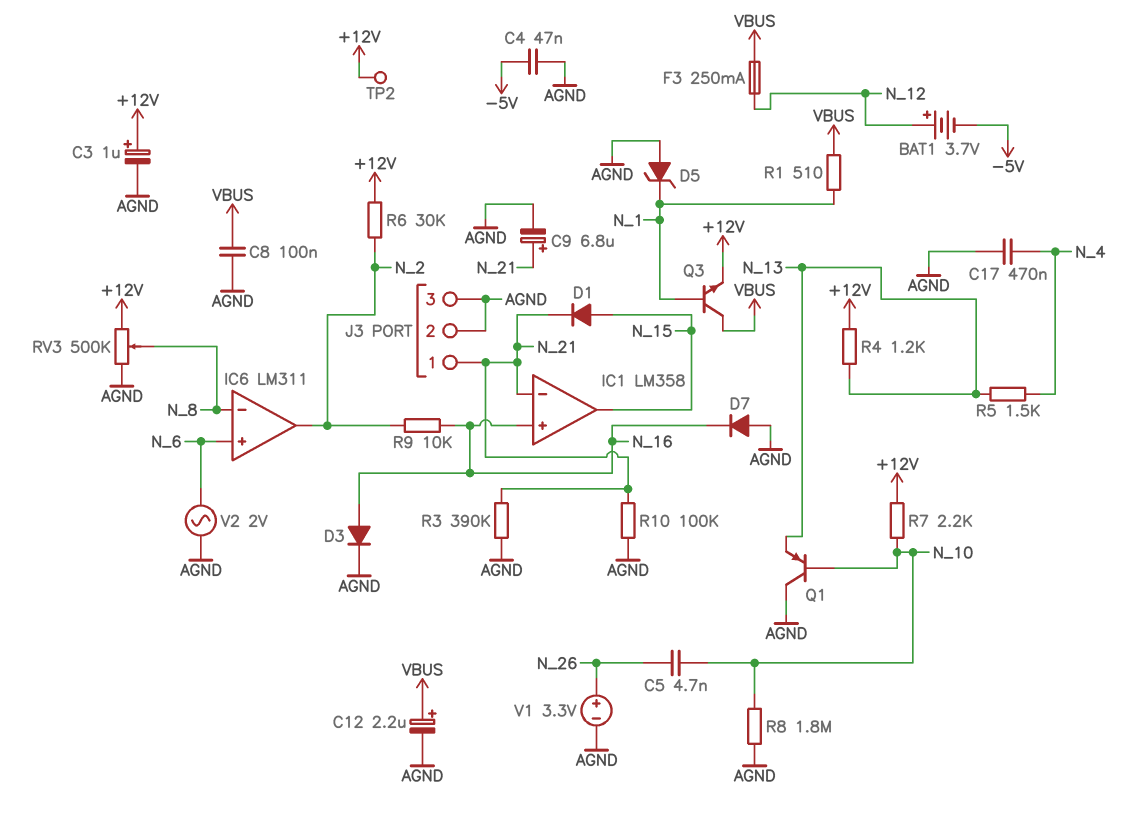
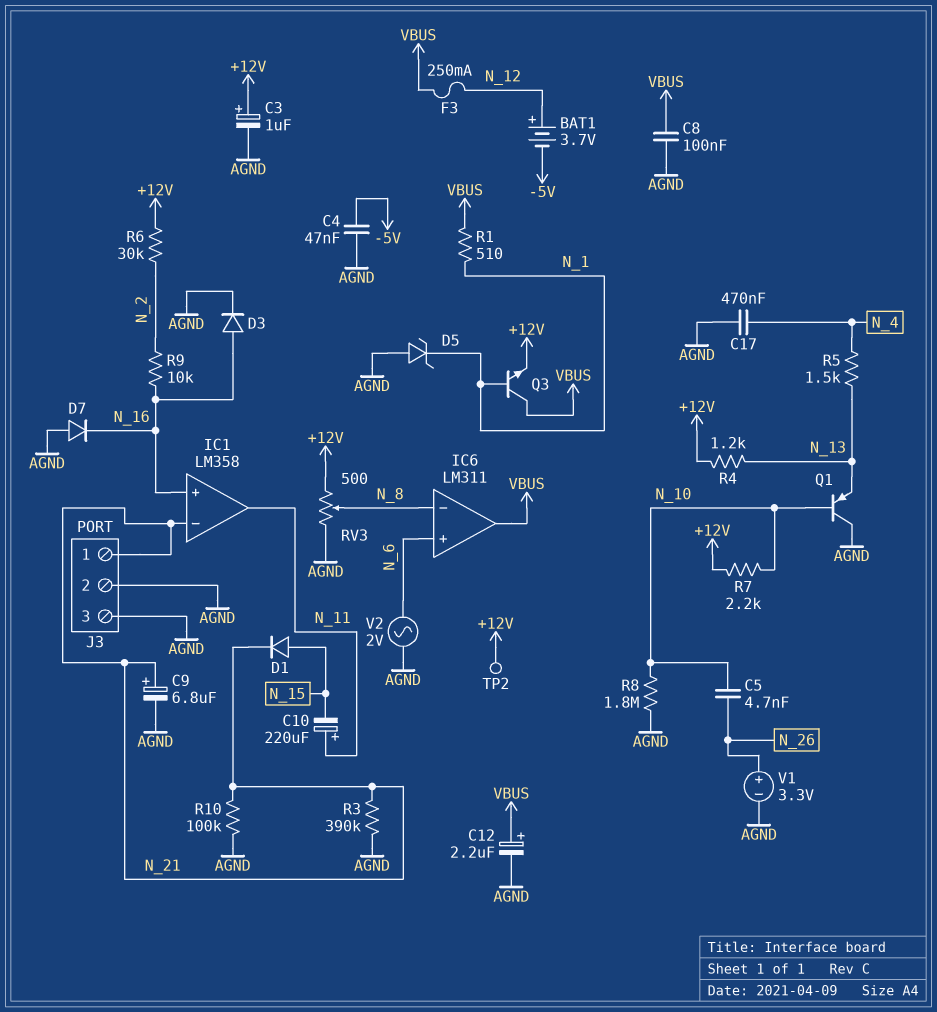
C10: none -> 220uF (plus N_11, minus N_15)
IC1 pin out: N_15 -> N_11
IC6 pin out: N_2 -> VBUS
RV3: 500k (+12V, AGND, wiper N_8) -> 500 (+12V, AGND, wiper N_8)

